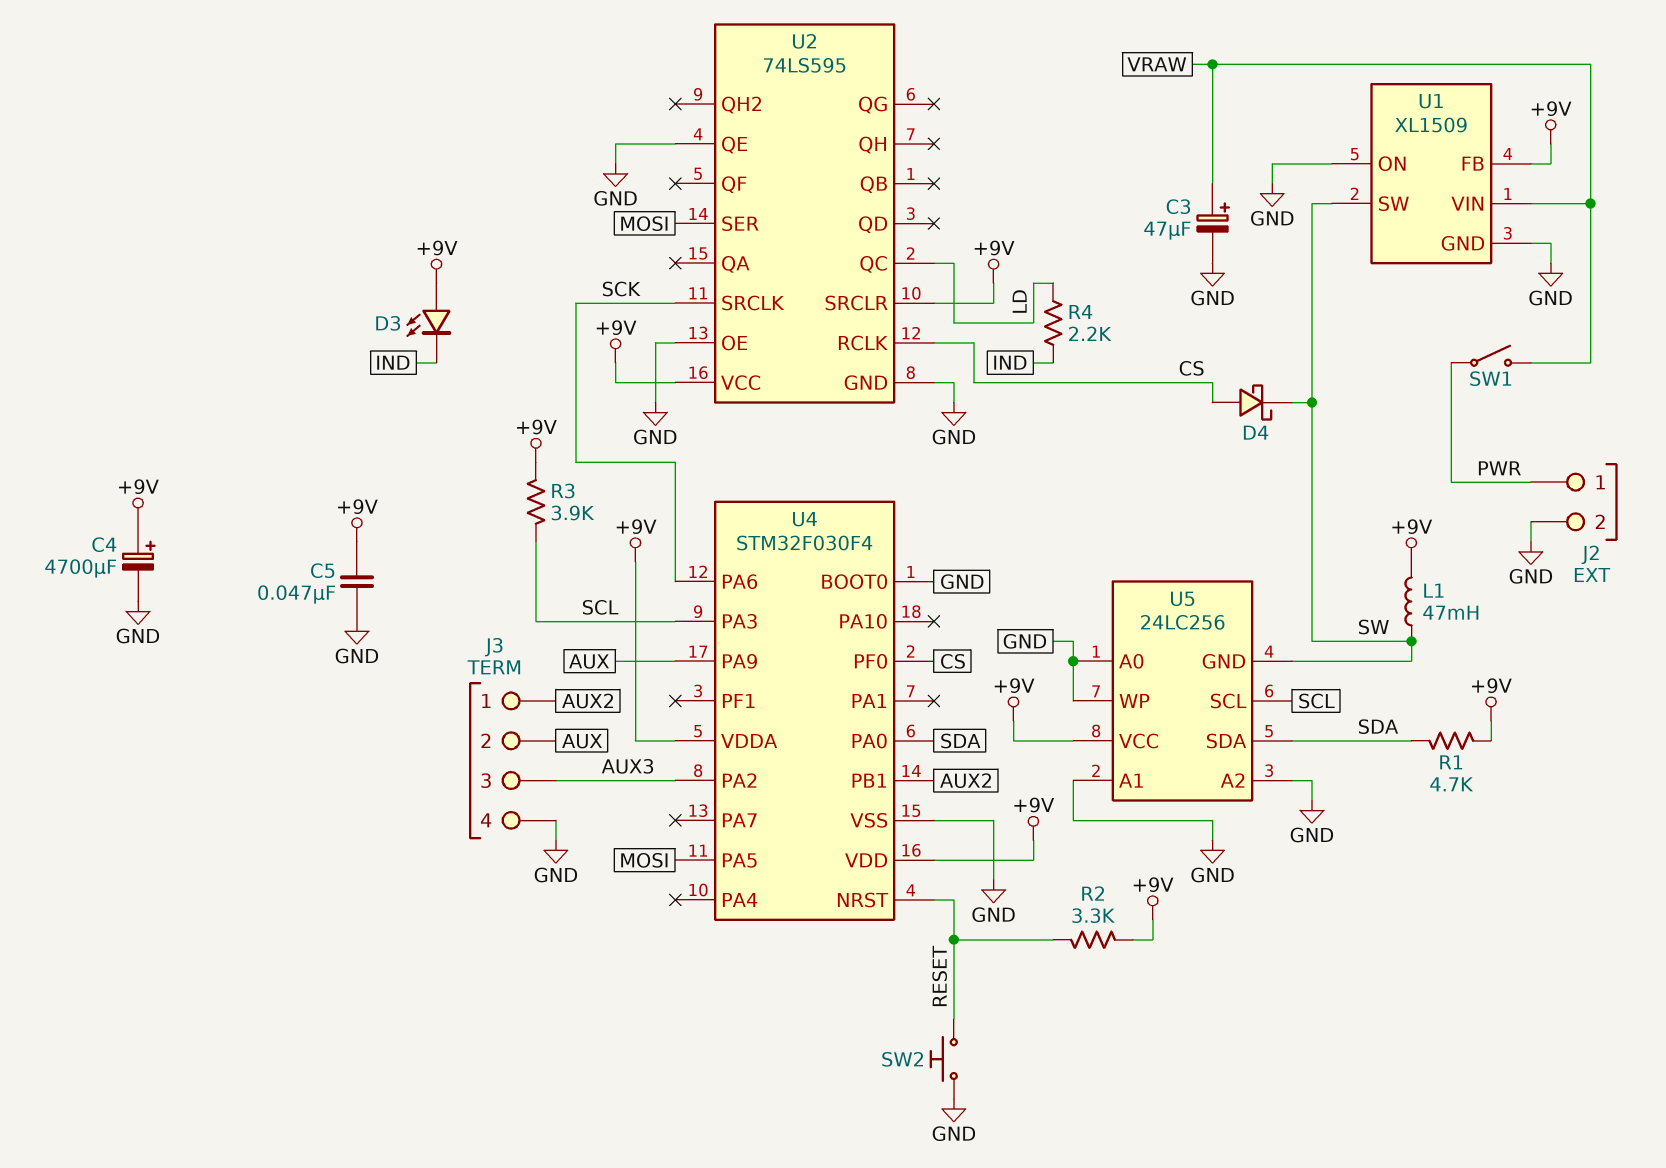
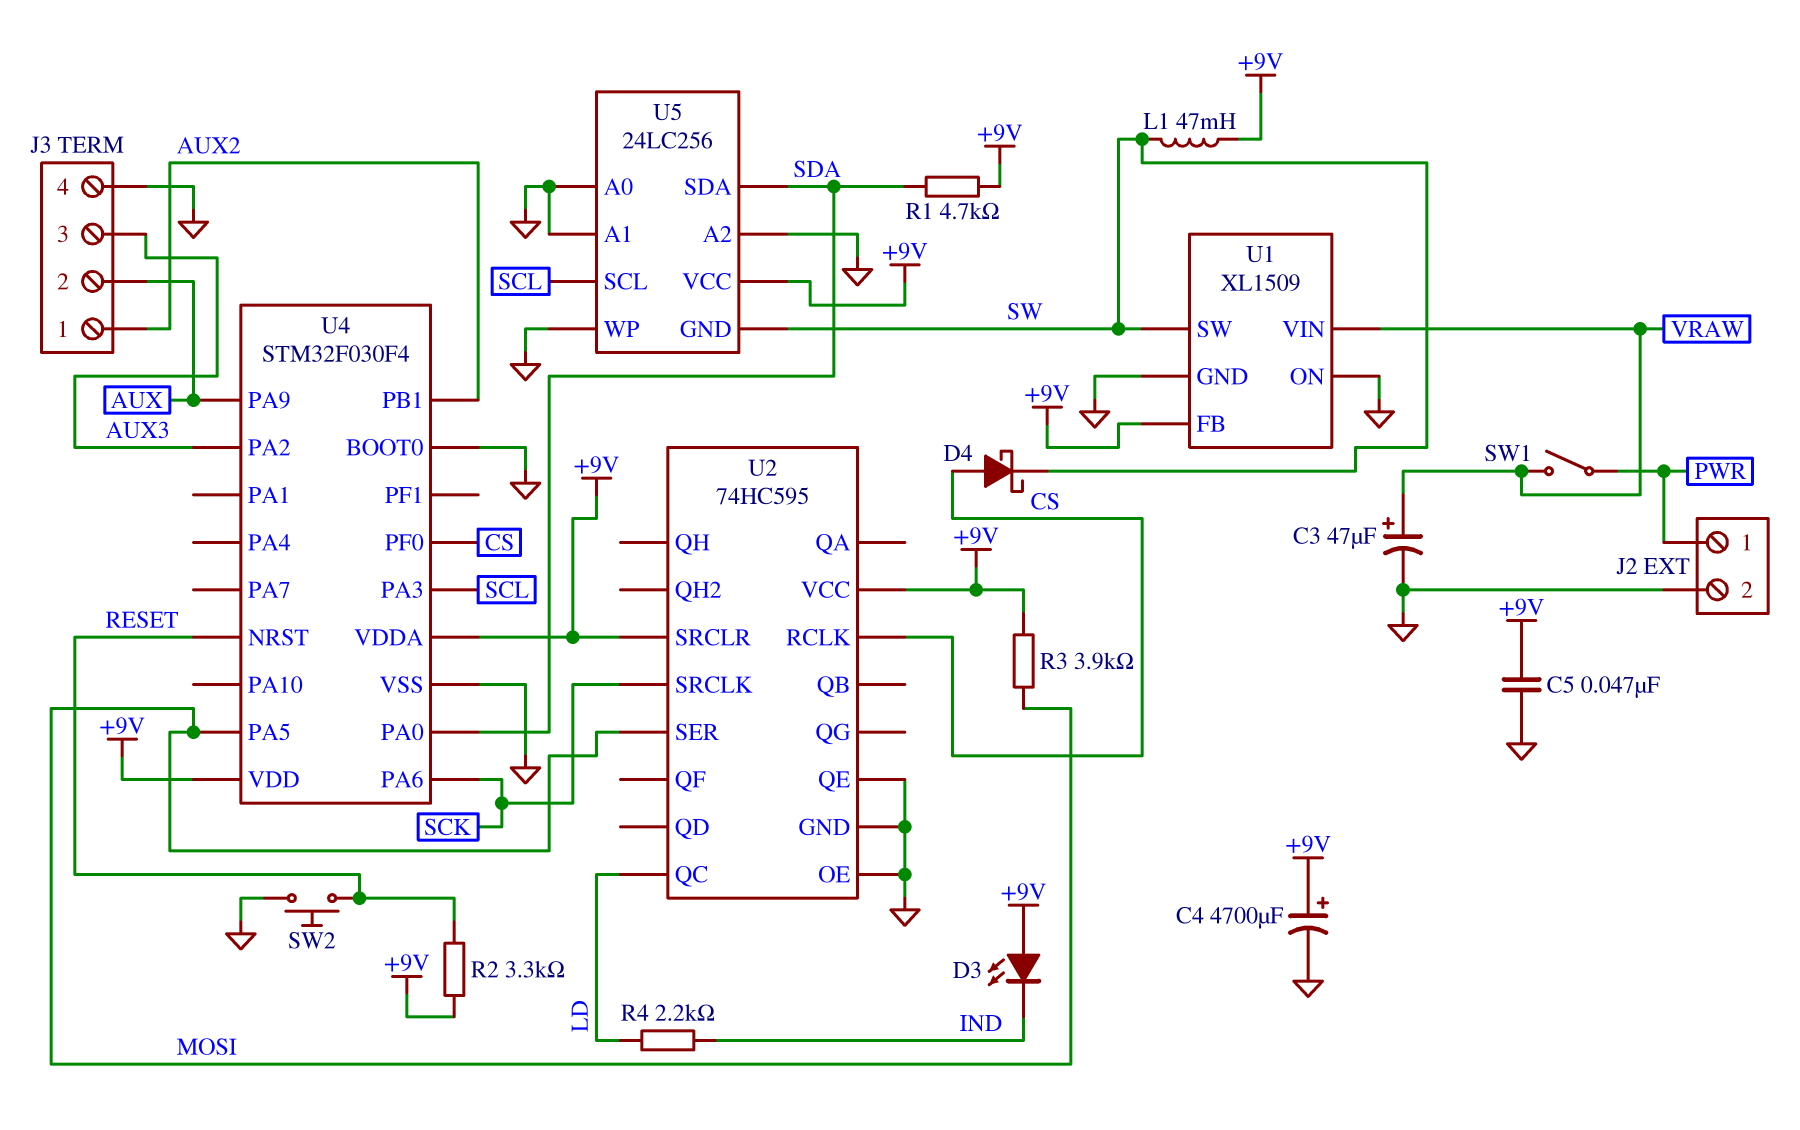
R3: 3.9k (+9V, SCL) -> 3.9k (+9V, MOSI)
U2: 74LS595 -> 74HC595

